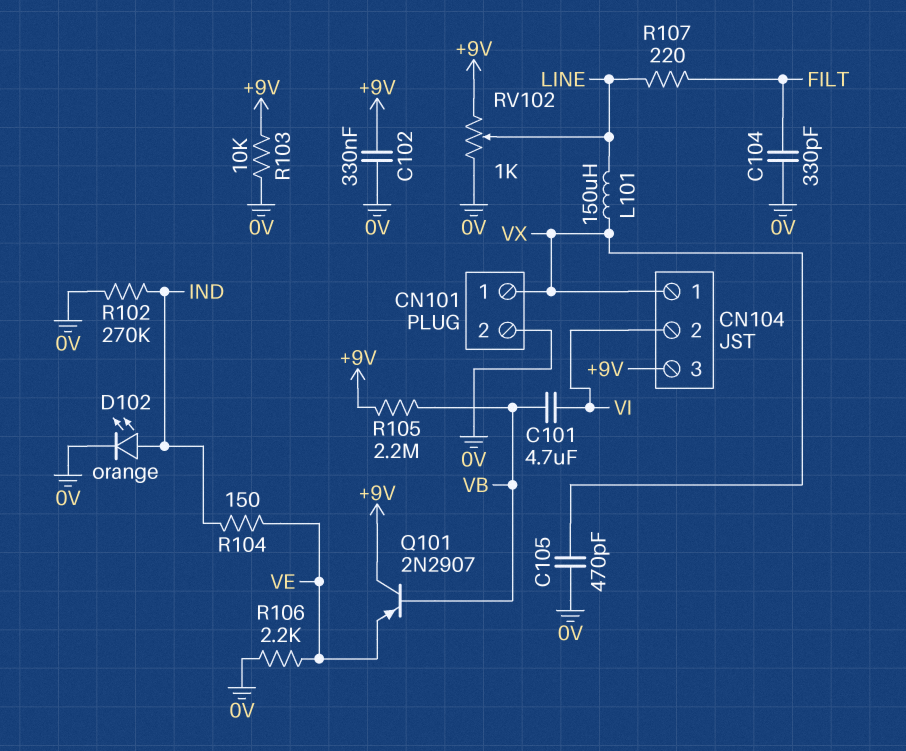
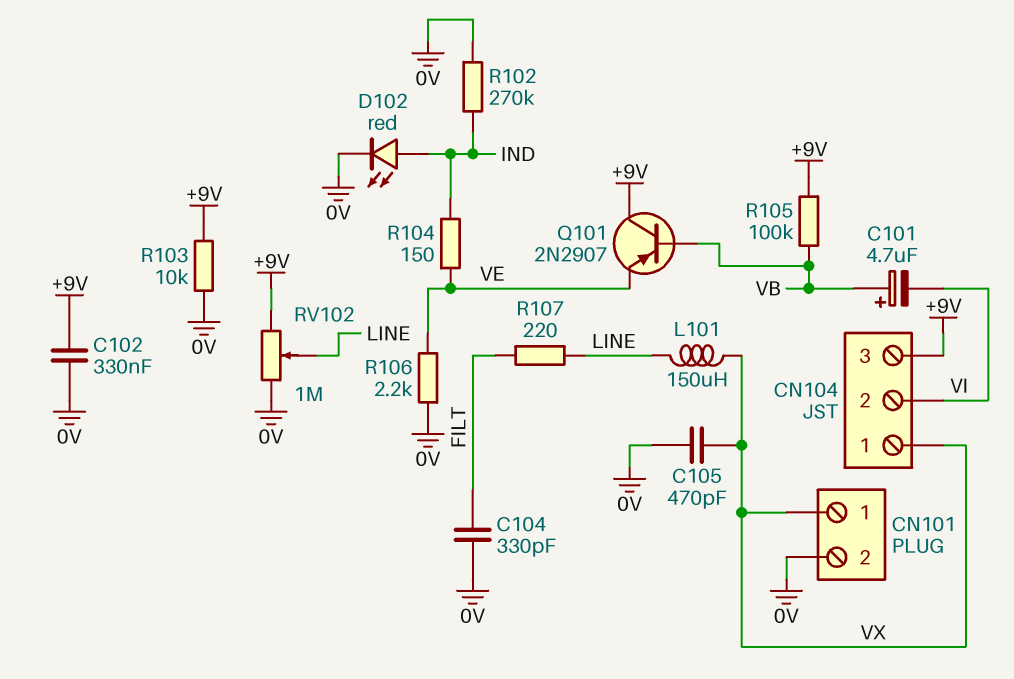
C101: 4.7uF (VB, VI) -> 4.7uF (plus VB, minus VI)
D102: LED orange (A IND, K 0V) -> LED red (A IND, K 0V)
R105: 2.2M (+9V, VB) -> 100k (+9V, VB)
RV102: 1k (+9V, 0V, wiper LINE) -> 1M (+9V, 0V, wiper LINE)

